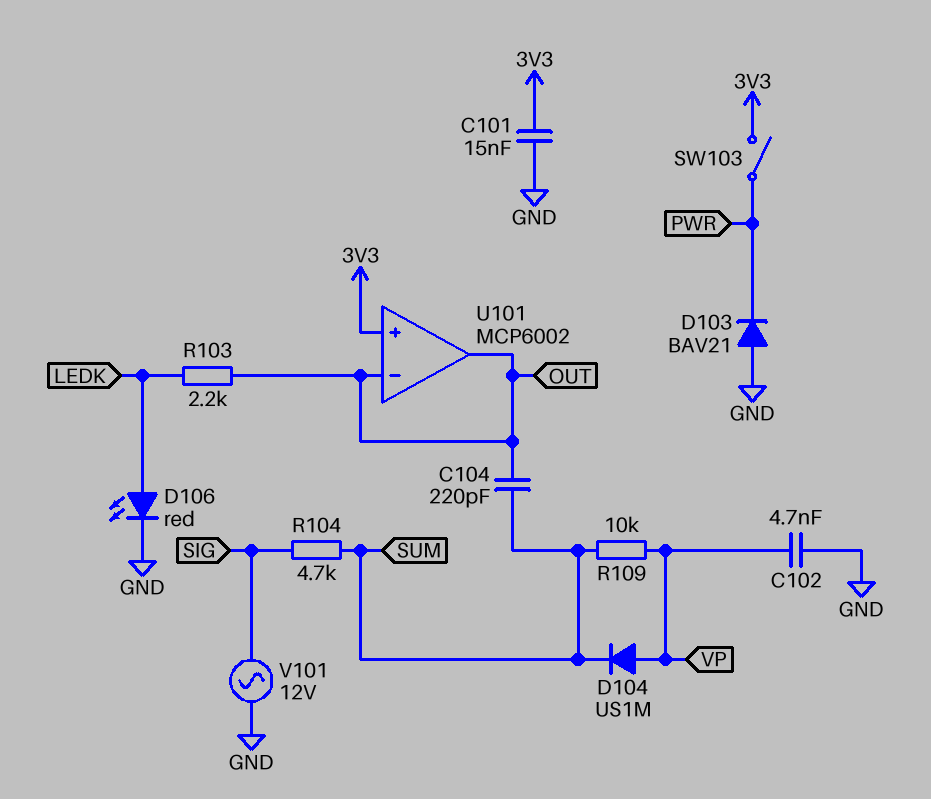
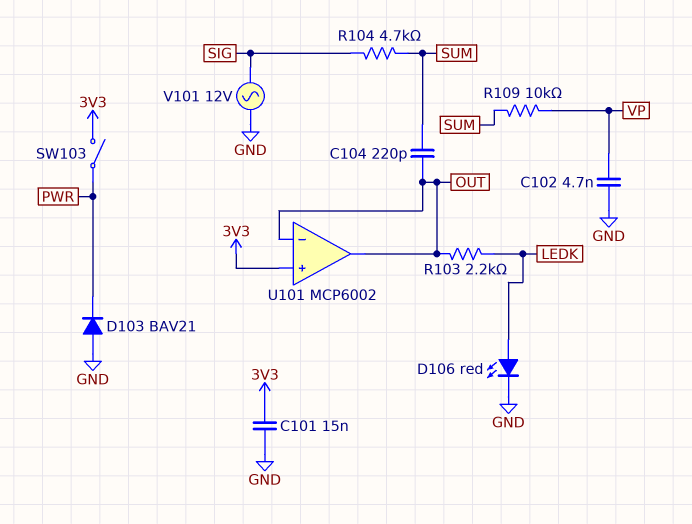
D104: diode US1M (A VP, K SUM) -> none

